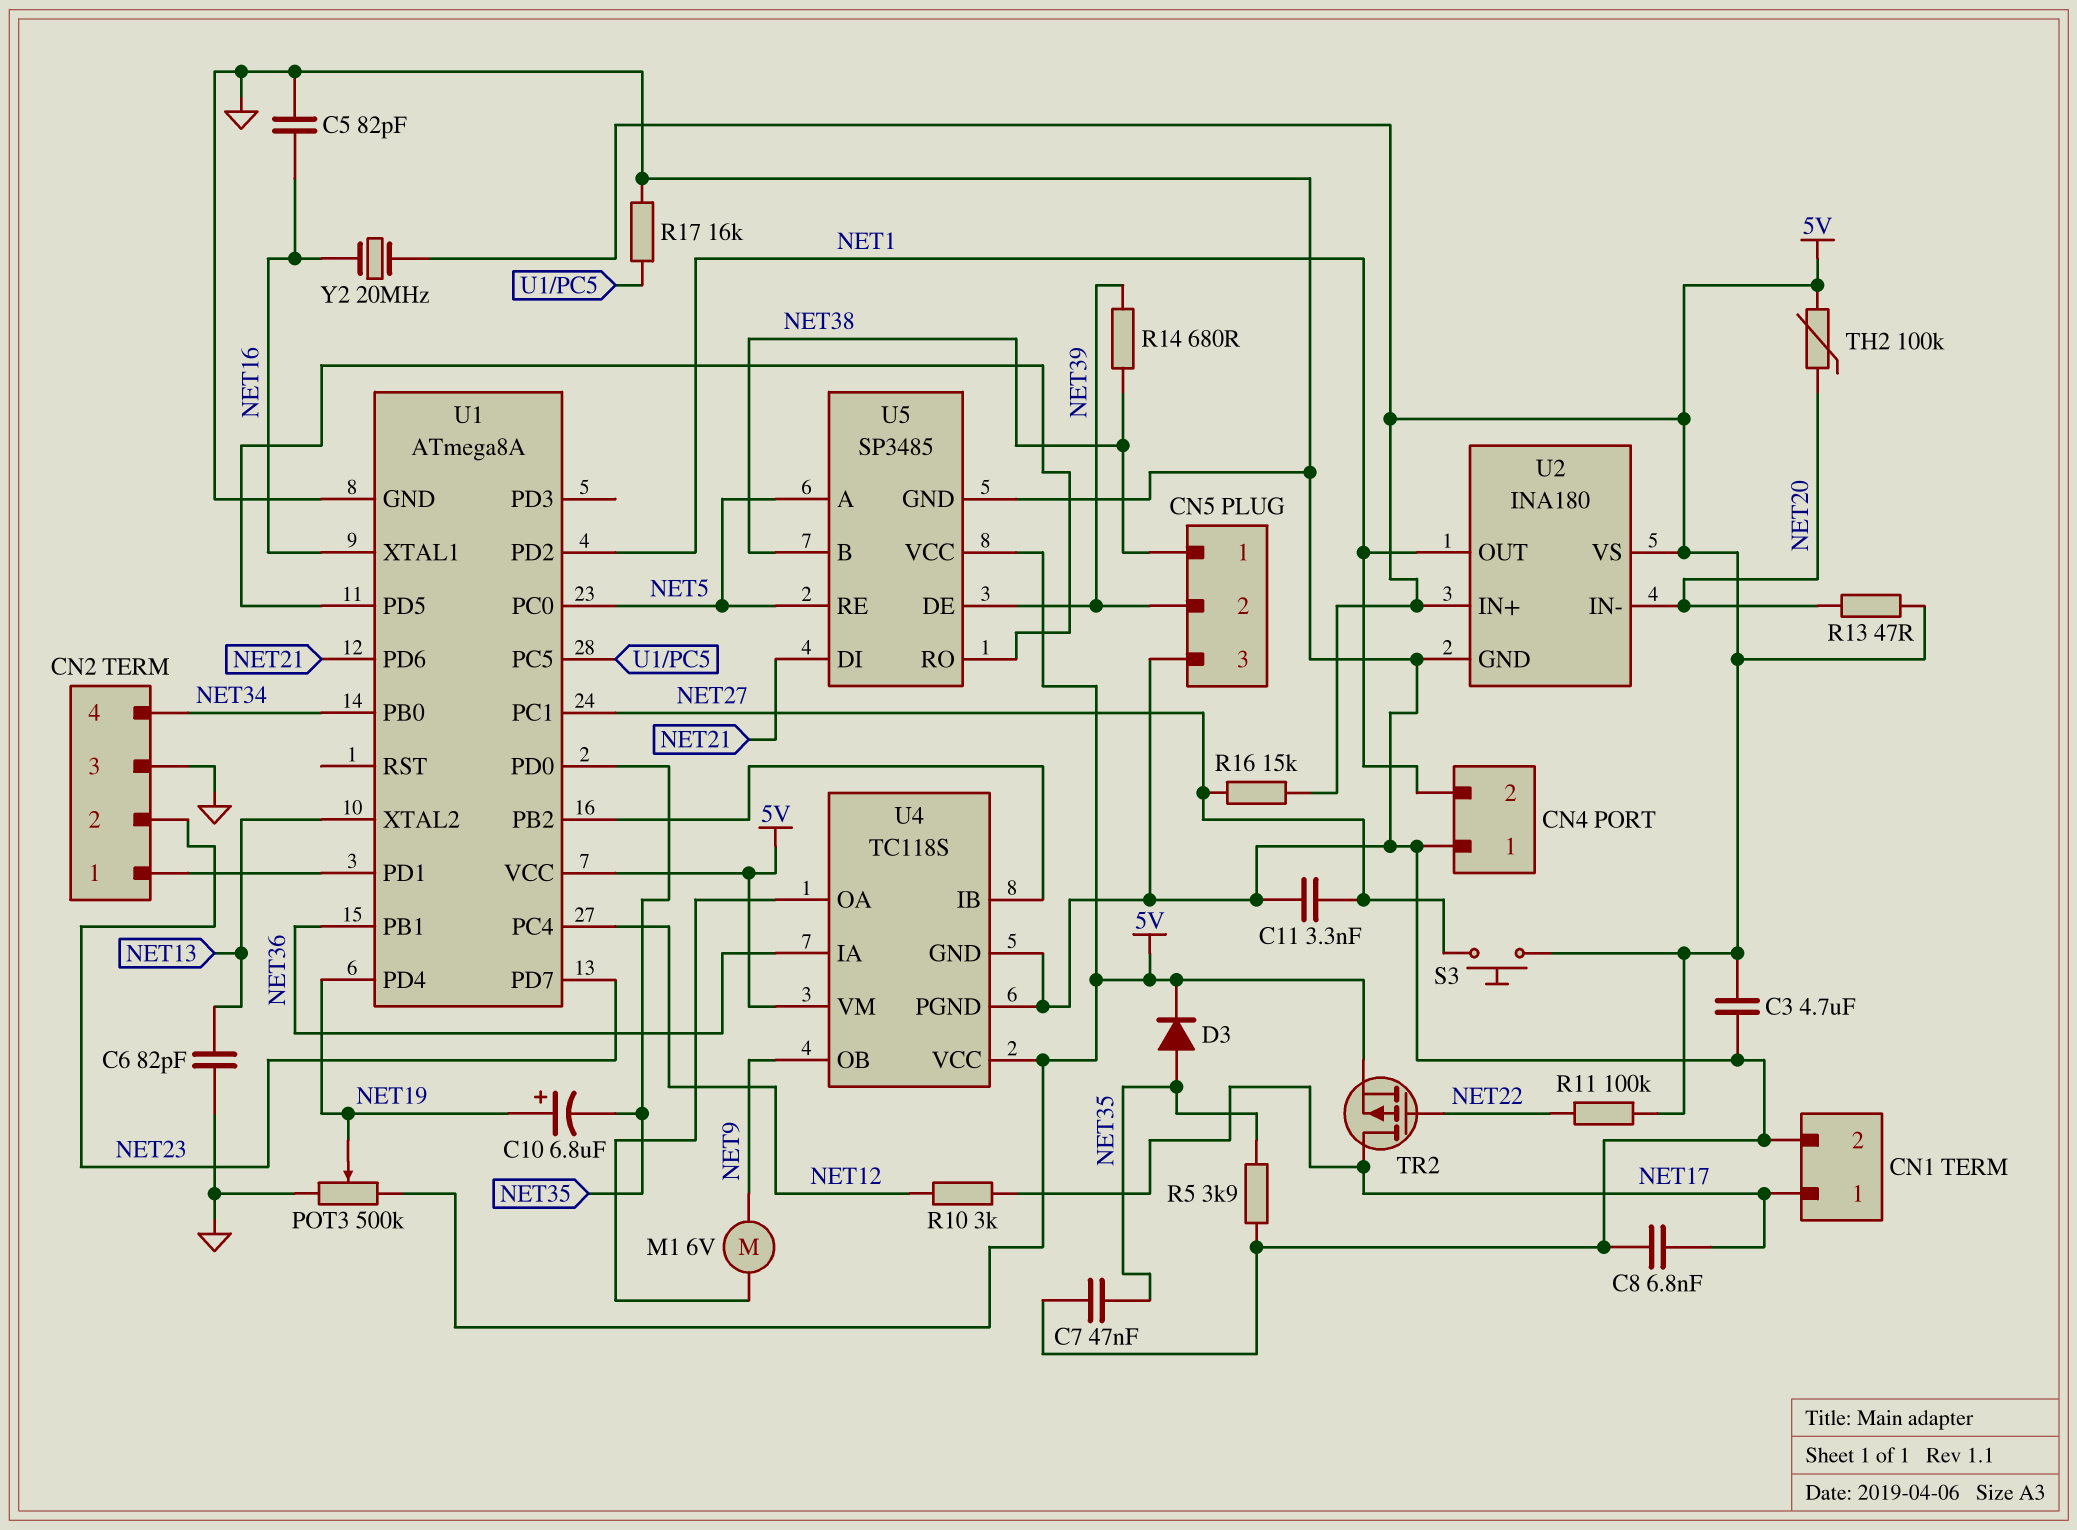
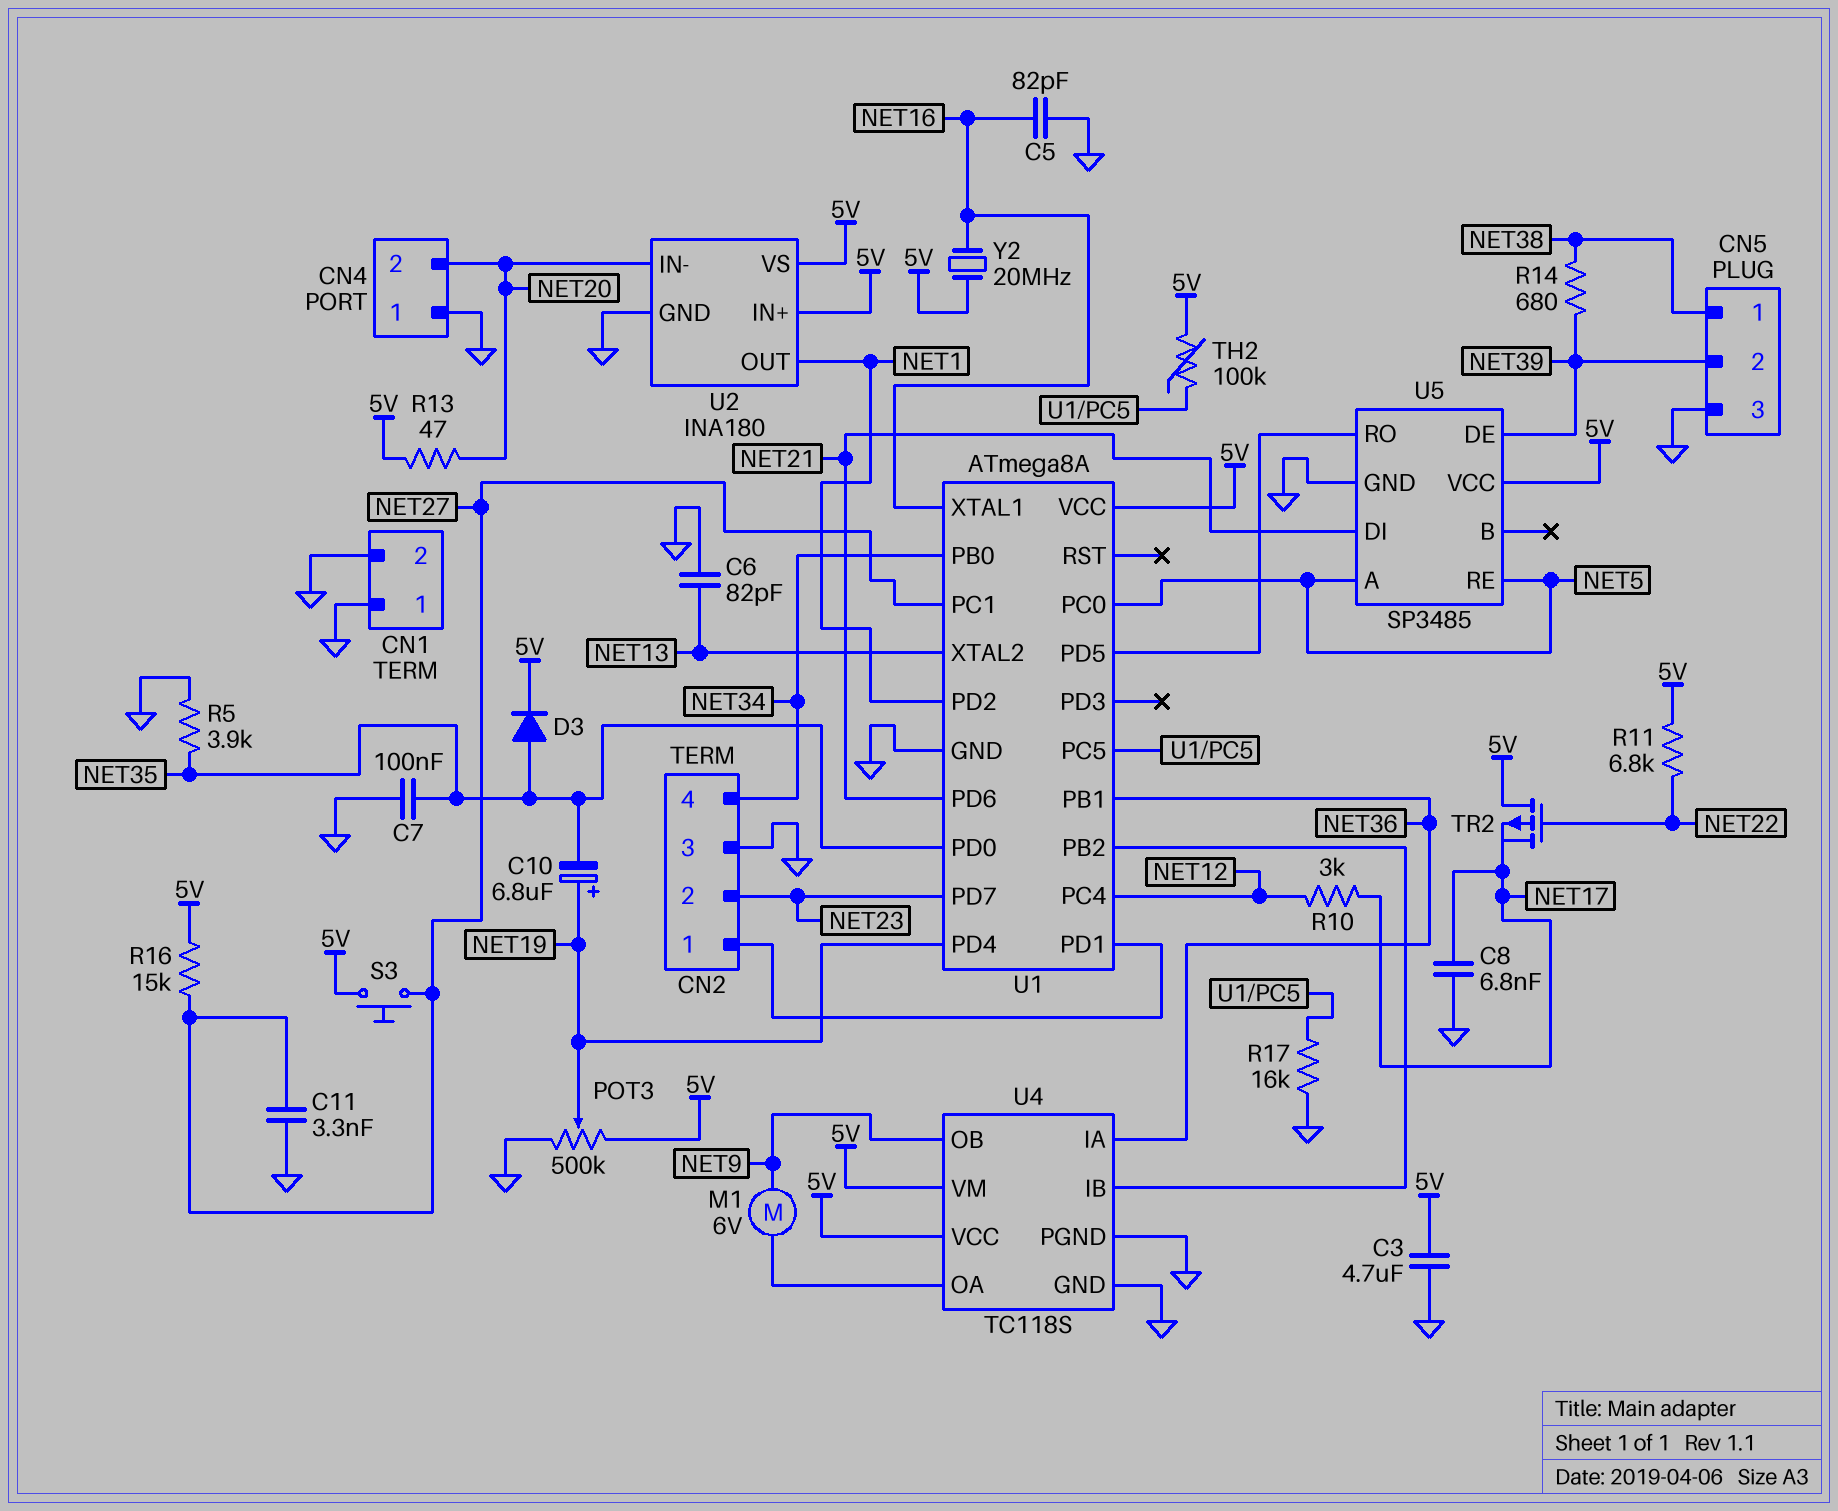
C7: 47nF (GND, NET35) -> 100nF (GND, NET35)
CN1 pin 1: NET17 -> GND
CN4 pin 2: NET1 -> NET20
R11: 100k (5V, NET22) -> 6.8k (5V, NET22)
TH2: 100k (5V, NET20) -> 100k (5V, U1/PC5)
TR2: PMOS (G NET22, D NET17, S 5V) -> PMOS (G NET22, D 5V, S NET17)
U5 pin B: NET38 -> none

